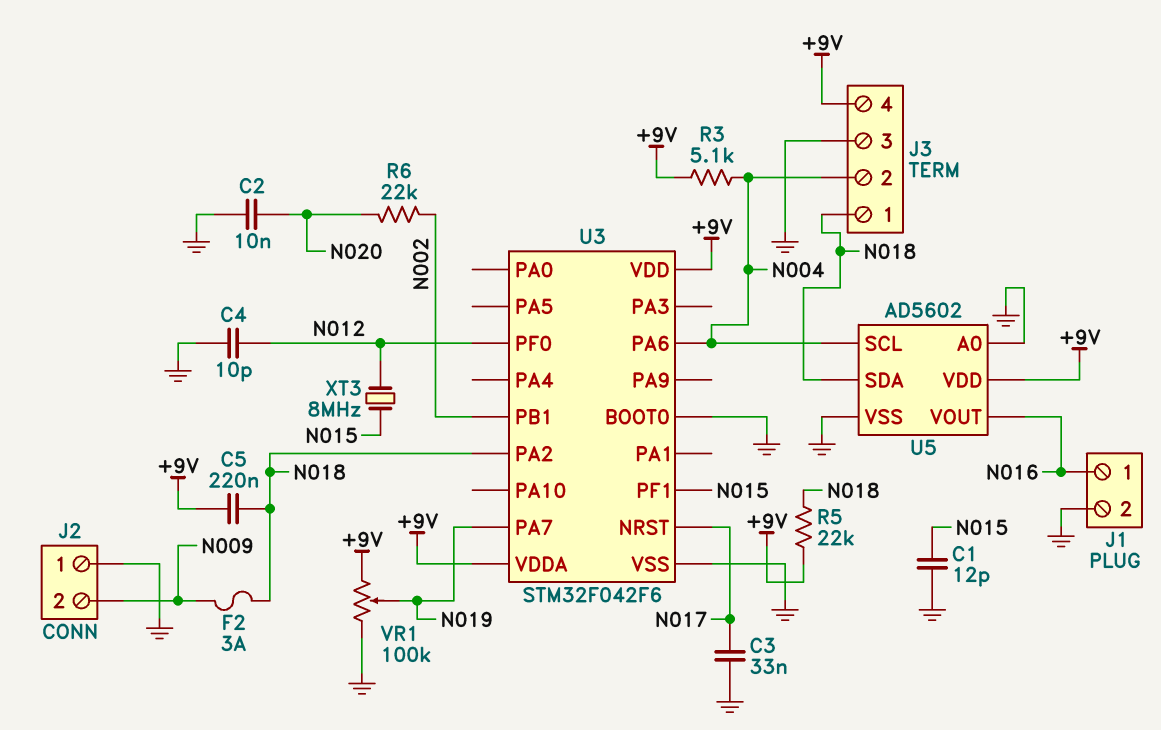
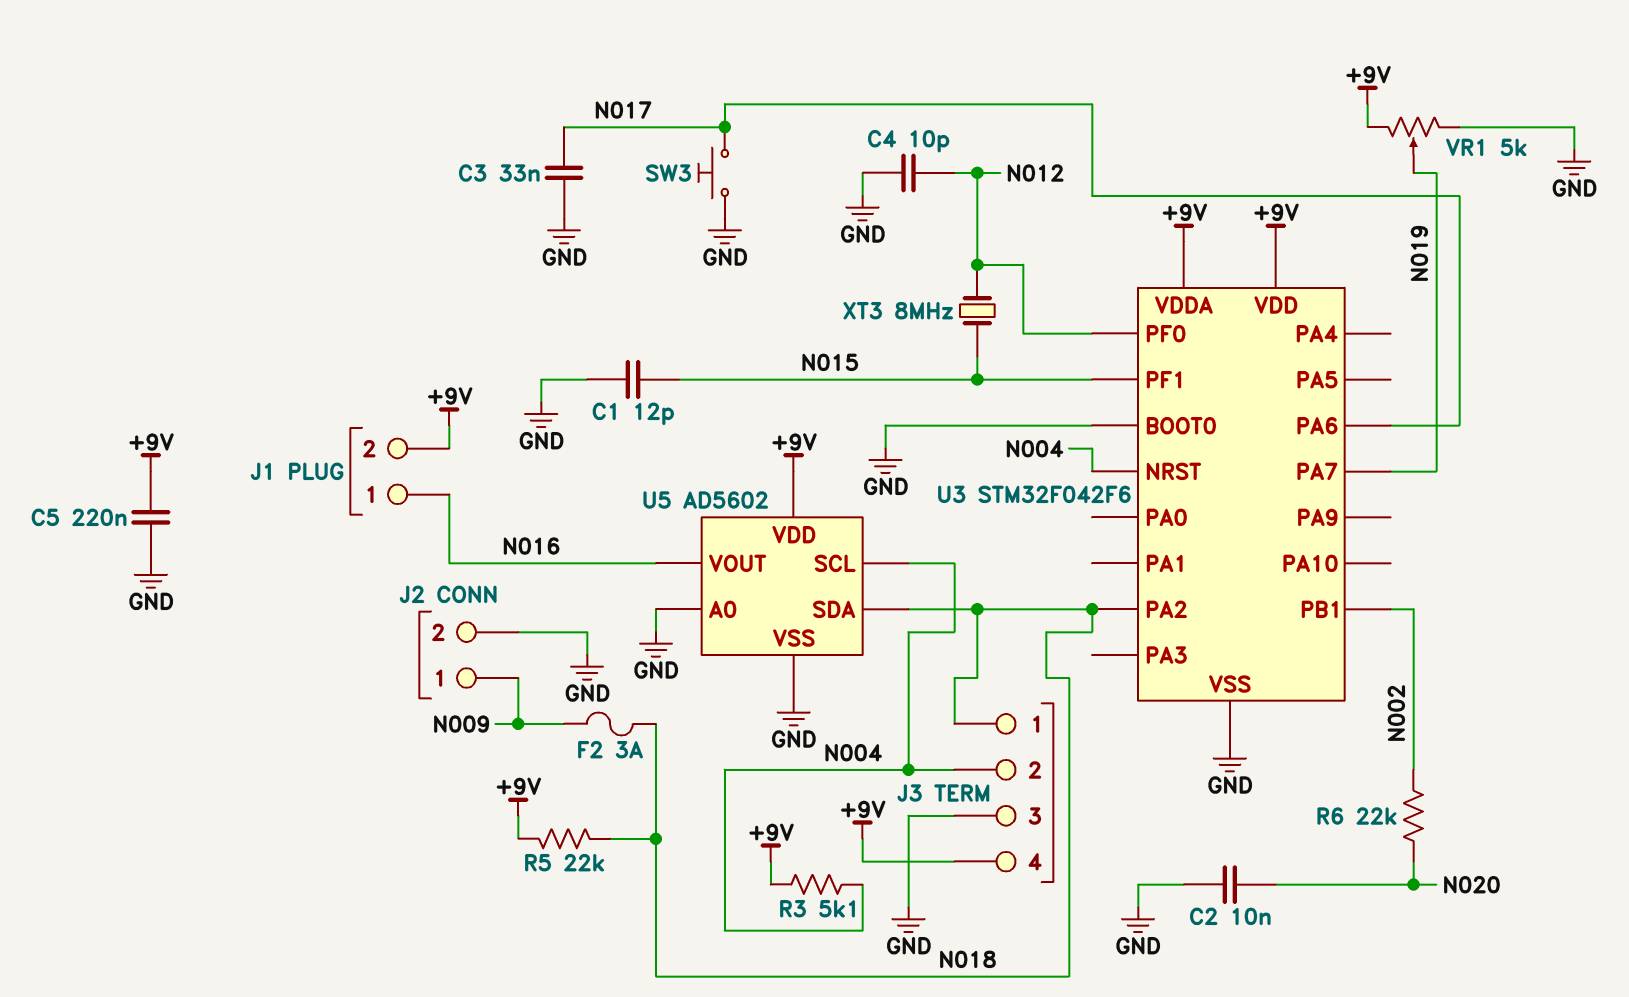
C5: 220nF (+9V, N018) -> 220nF (+9V, GND)
J1 pin 2: GND -> +9V
J2 pin 1: GND -> N009
J2 pin 2: N009 -> GND
SW3: none -> button (GND, N017)
U3 pin NRST: N017 -> N004
U3 pin PA6: N004 -> N017
VR1: 100k (+9V, GND, wiper N019) -> 5k (+9V, GND, wiper N019)

